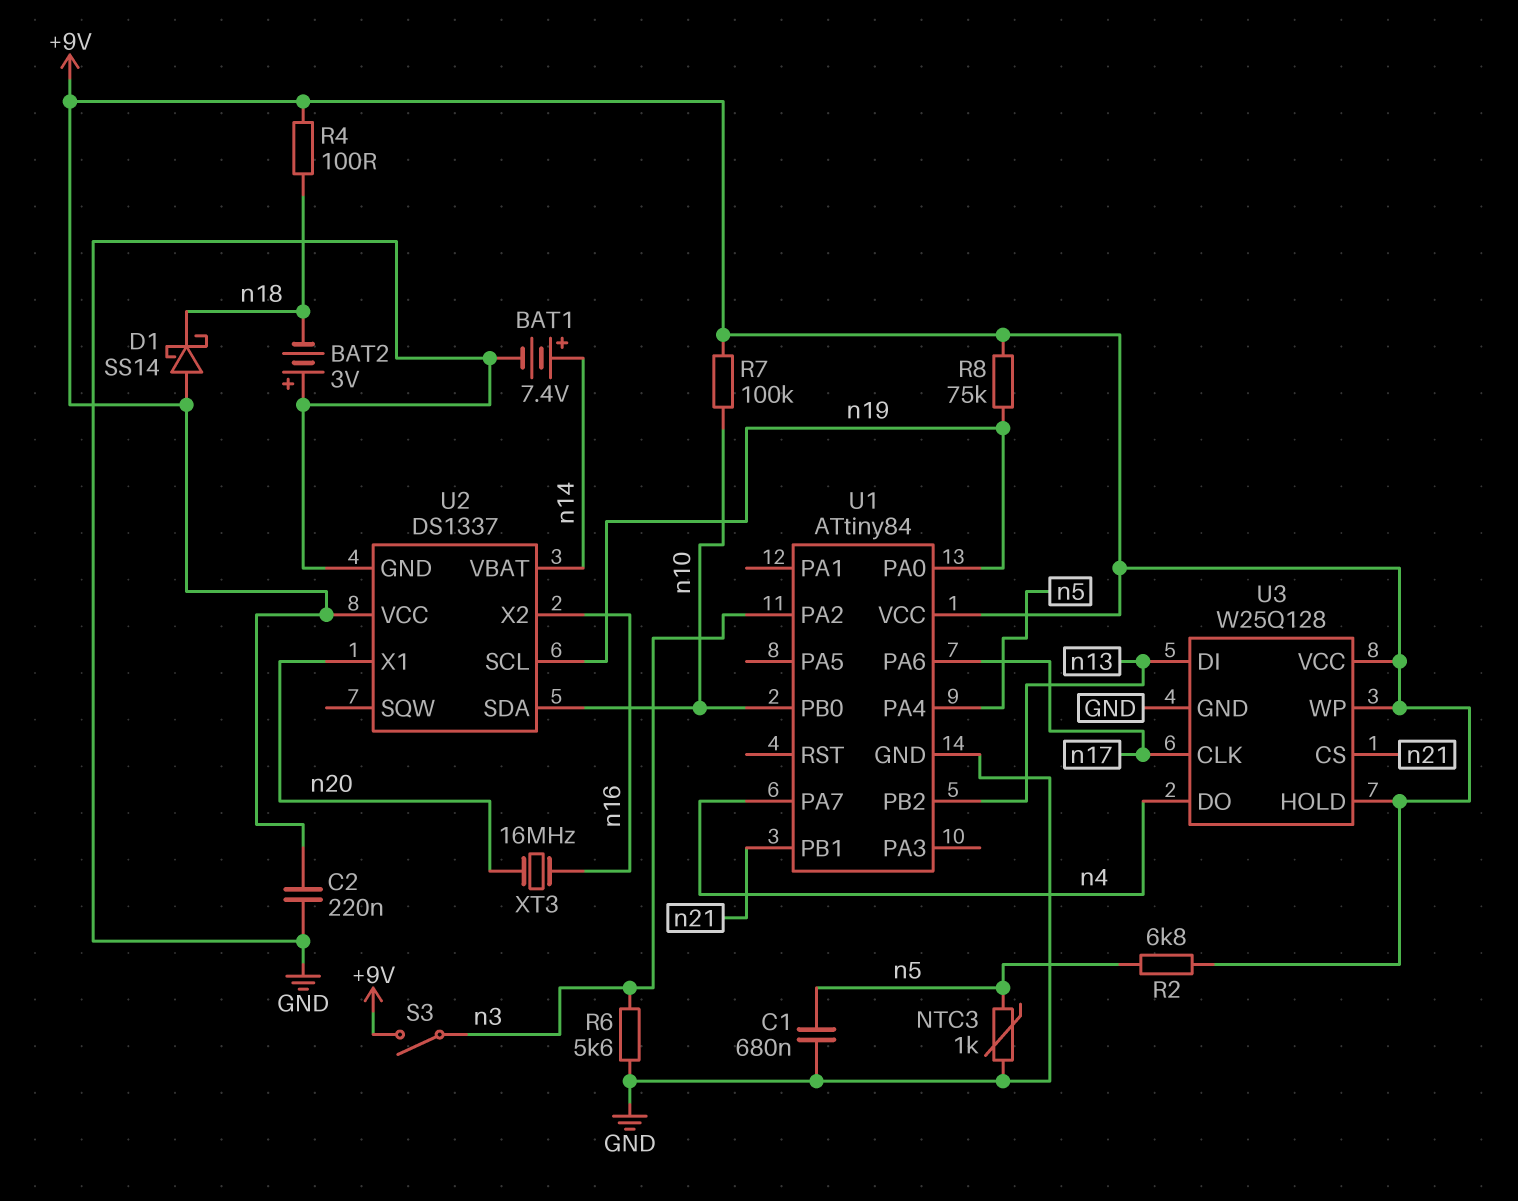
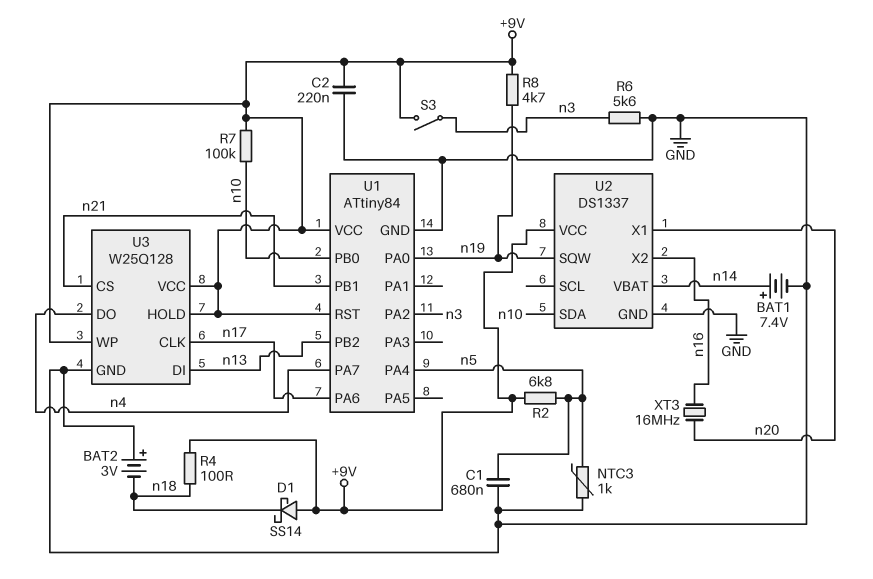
R8: 75k (+9V, n19) -> 4.7k (+9V, n19)
U1 pin RST: none -> +9V
U2 pin SCL: n19 -> none
U2 pin SQW: none -> n19

